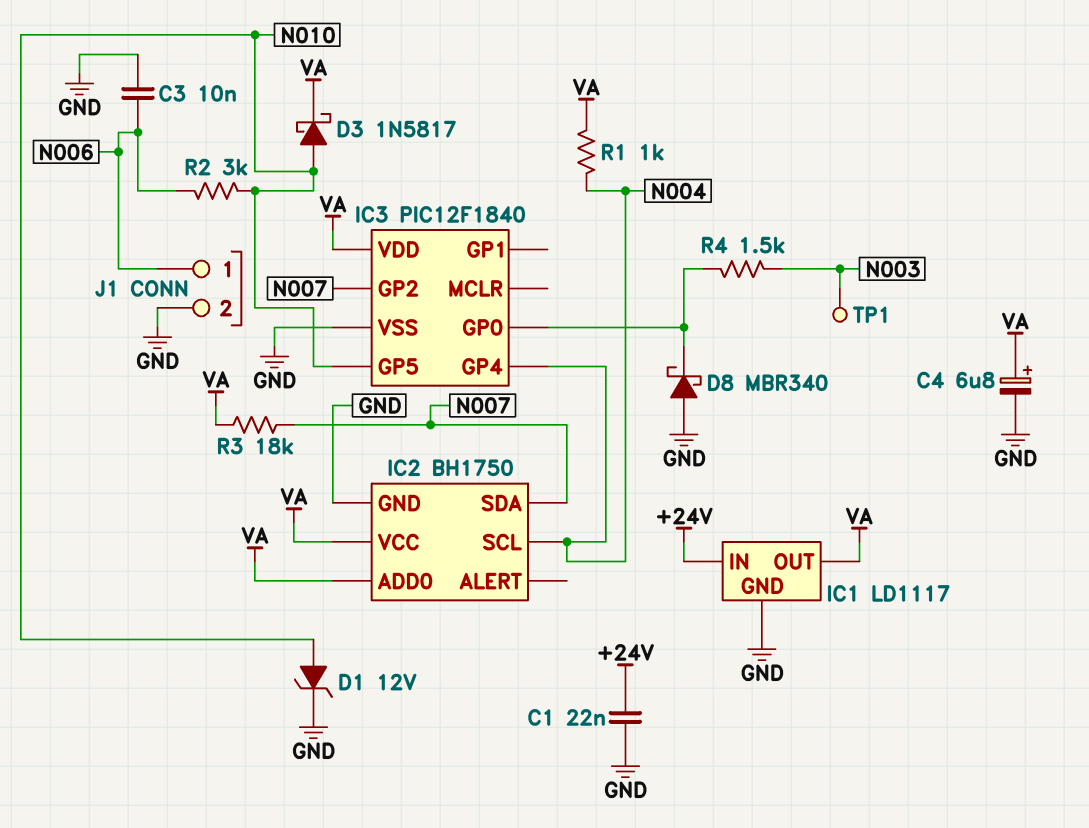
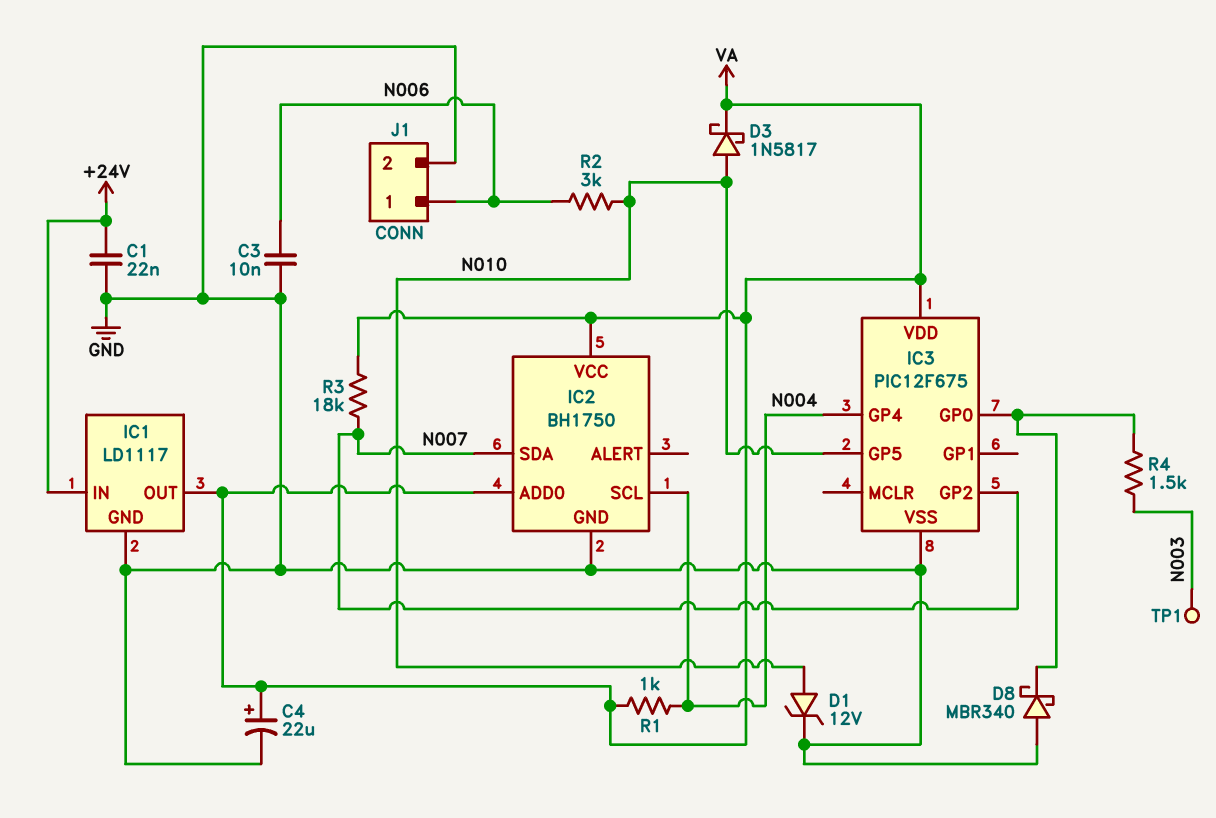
C4: 6.8uF (plus VA, minus GND) -> 22uF (plus VA, minus GND)
IC3: PIC12F1840 -> PIC12F675

